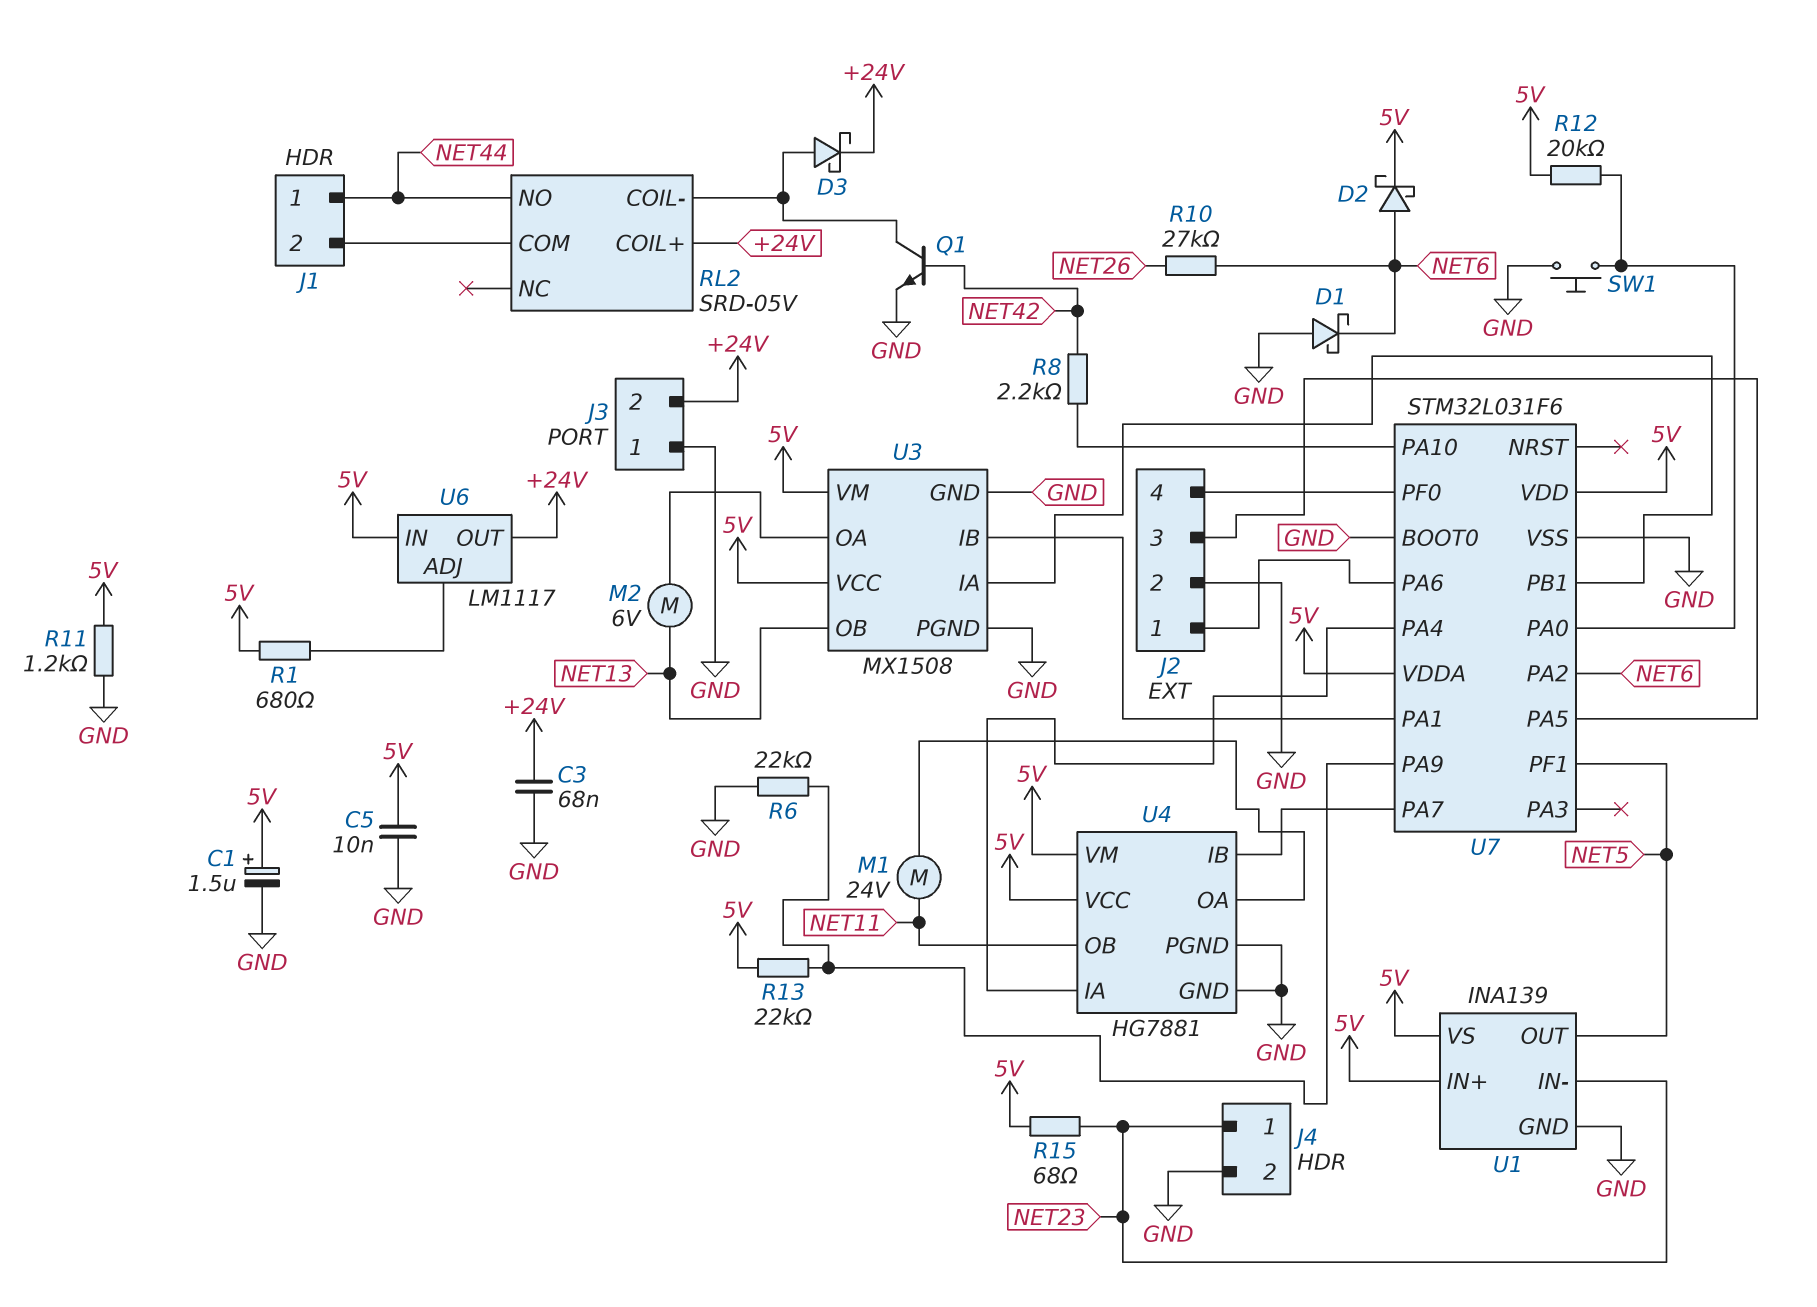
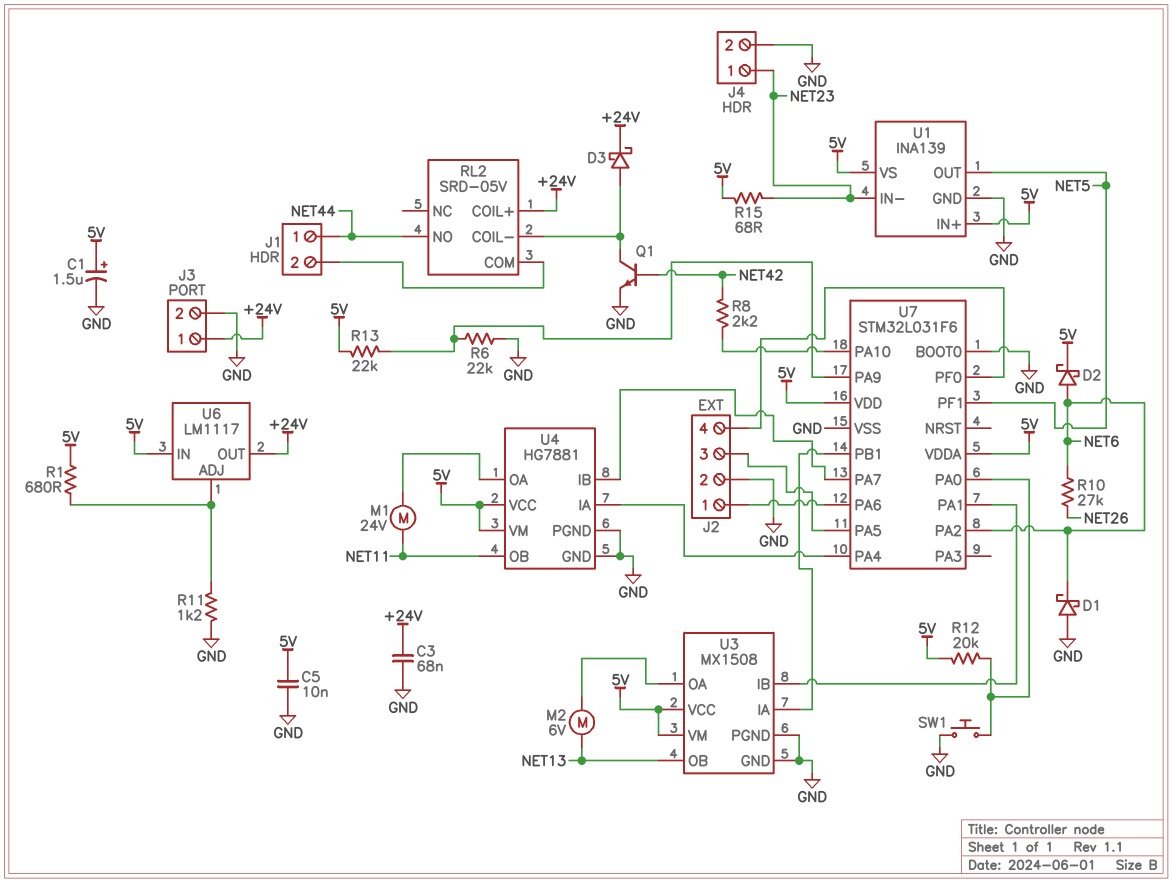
J3 pin 1: GND -> +24V
J3 pin 2: +24V -> GND
R11: 1.2k (5V, GND) -> 1.2k (GND, U6/ADJ)

